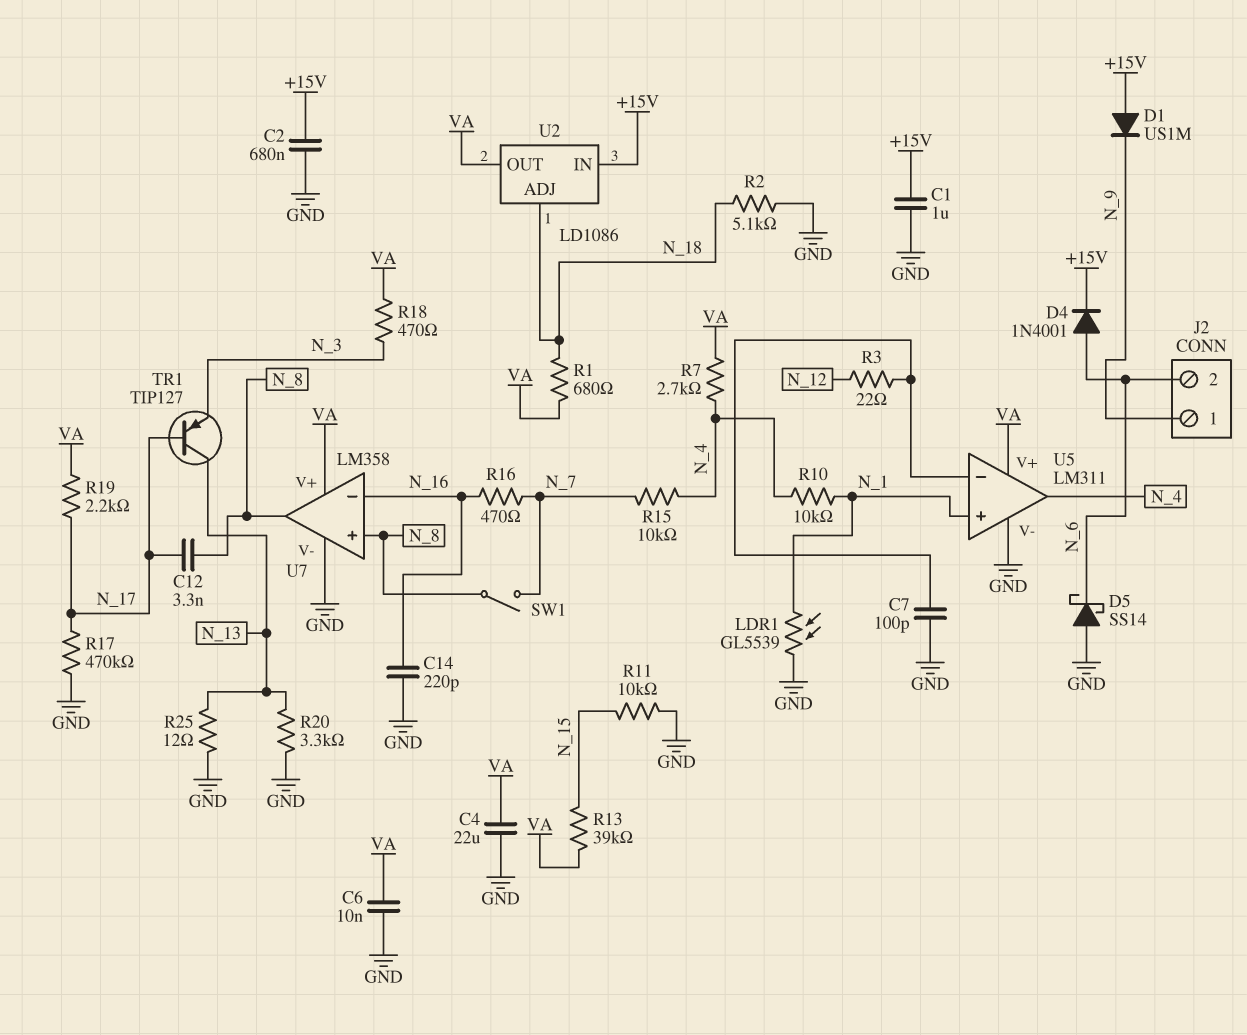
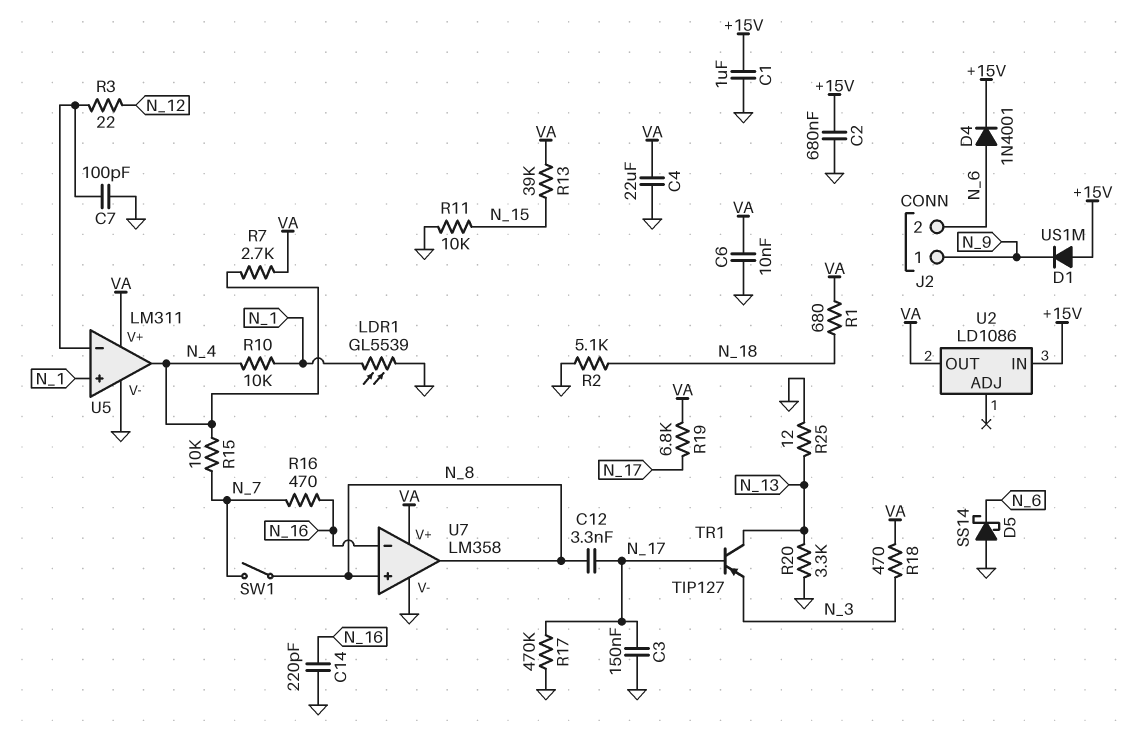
C3: none -> 150nF (GND, N_17)
R19: 2.2k (N_17, VA) -> 6.8k (N_17, VA)
U2 pin ADJ: N_18 -> none

